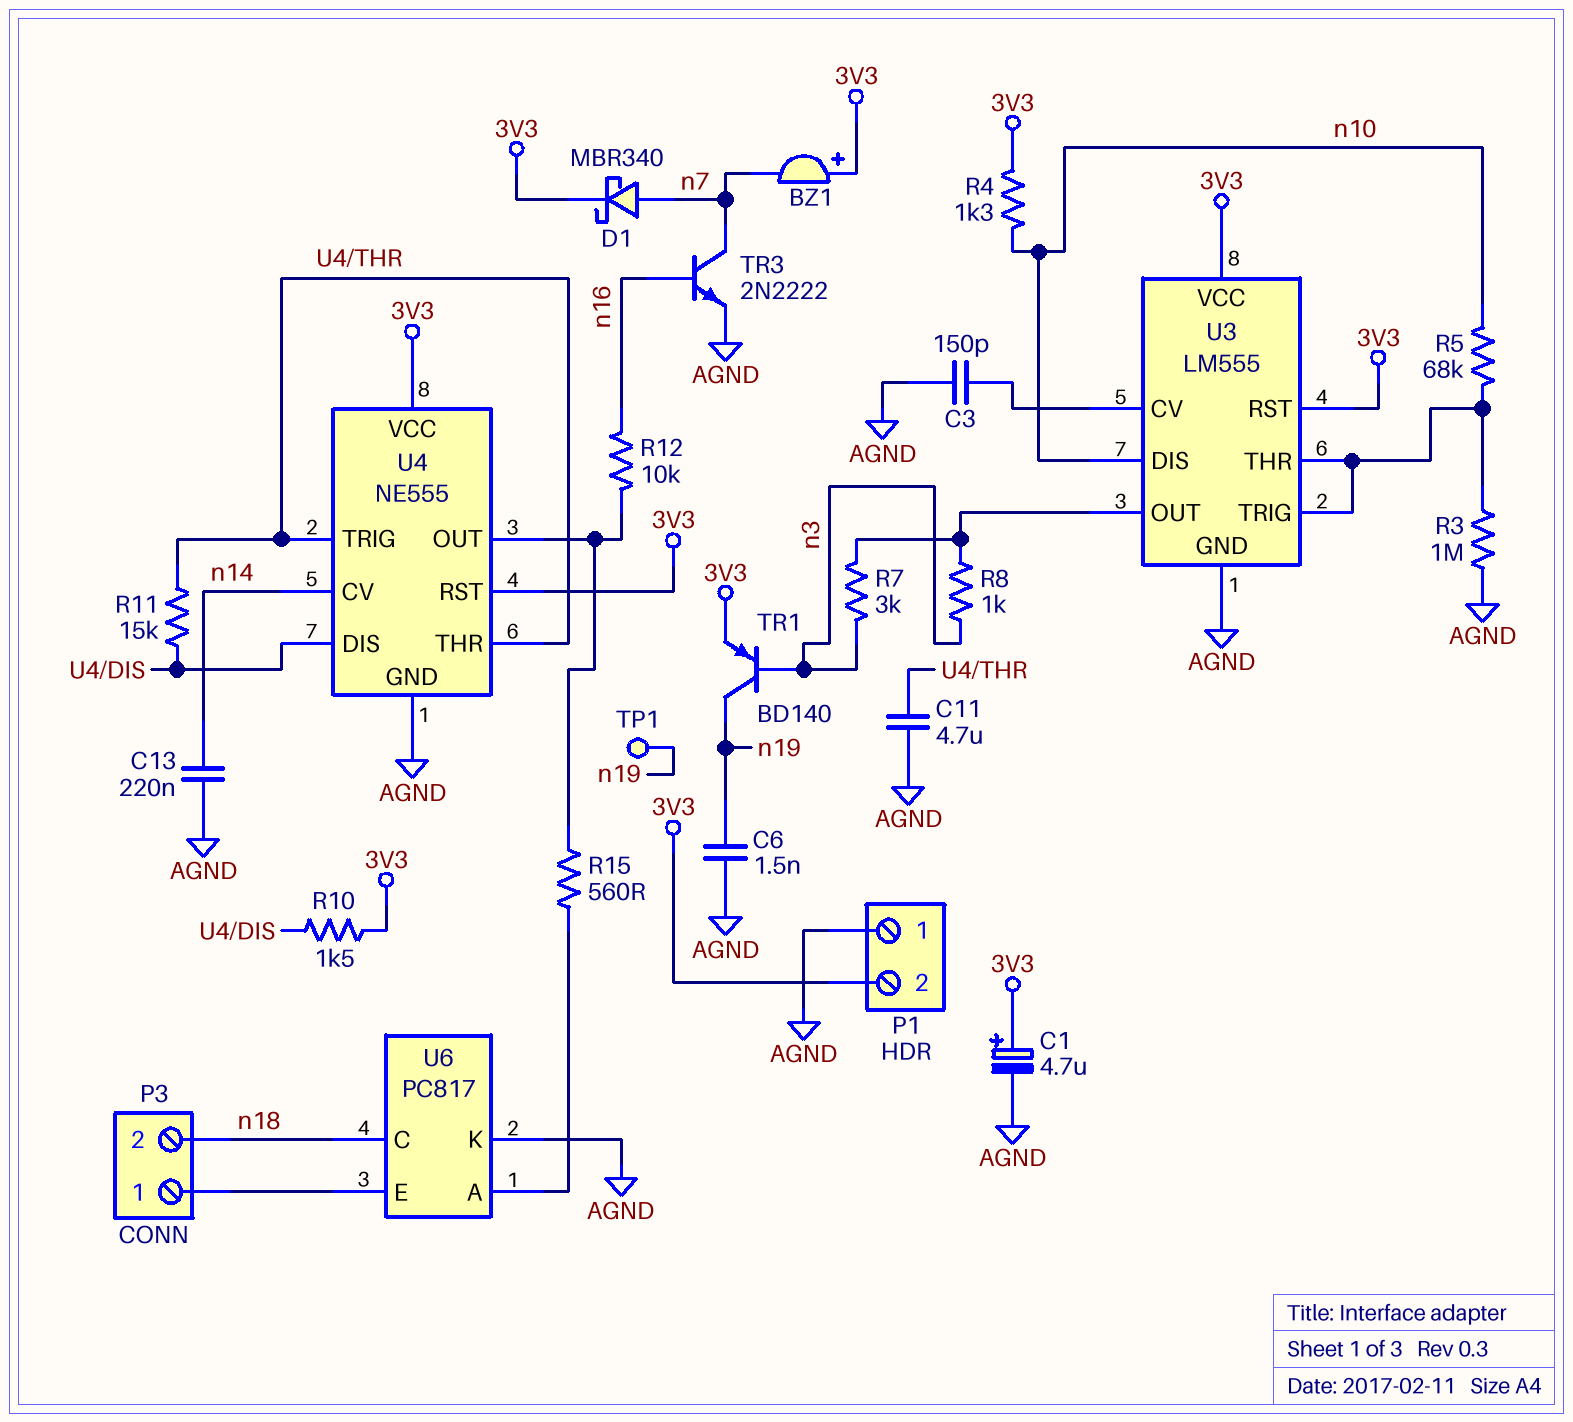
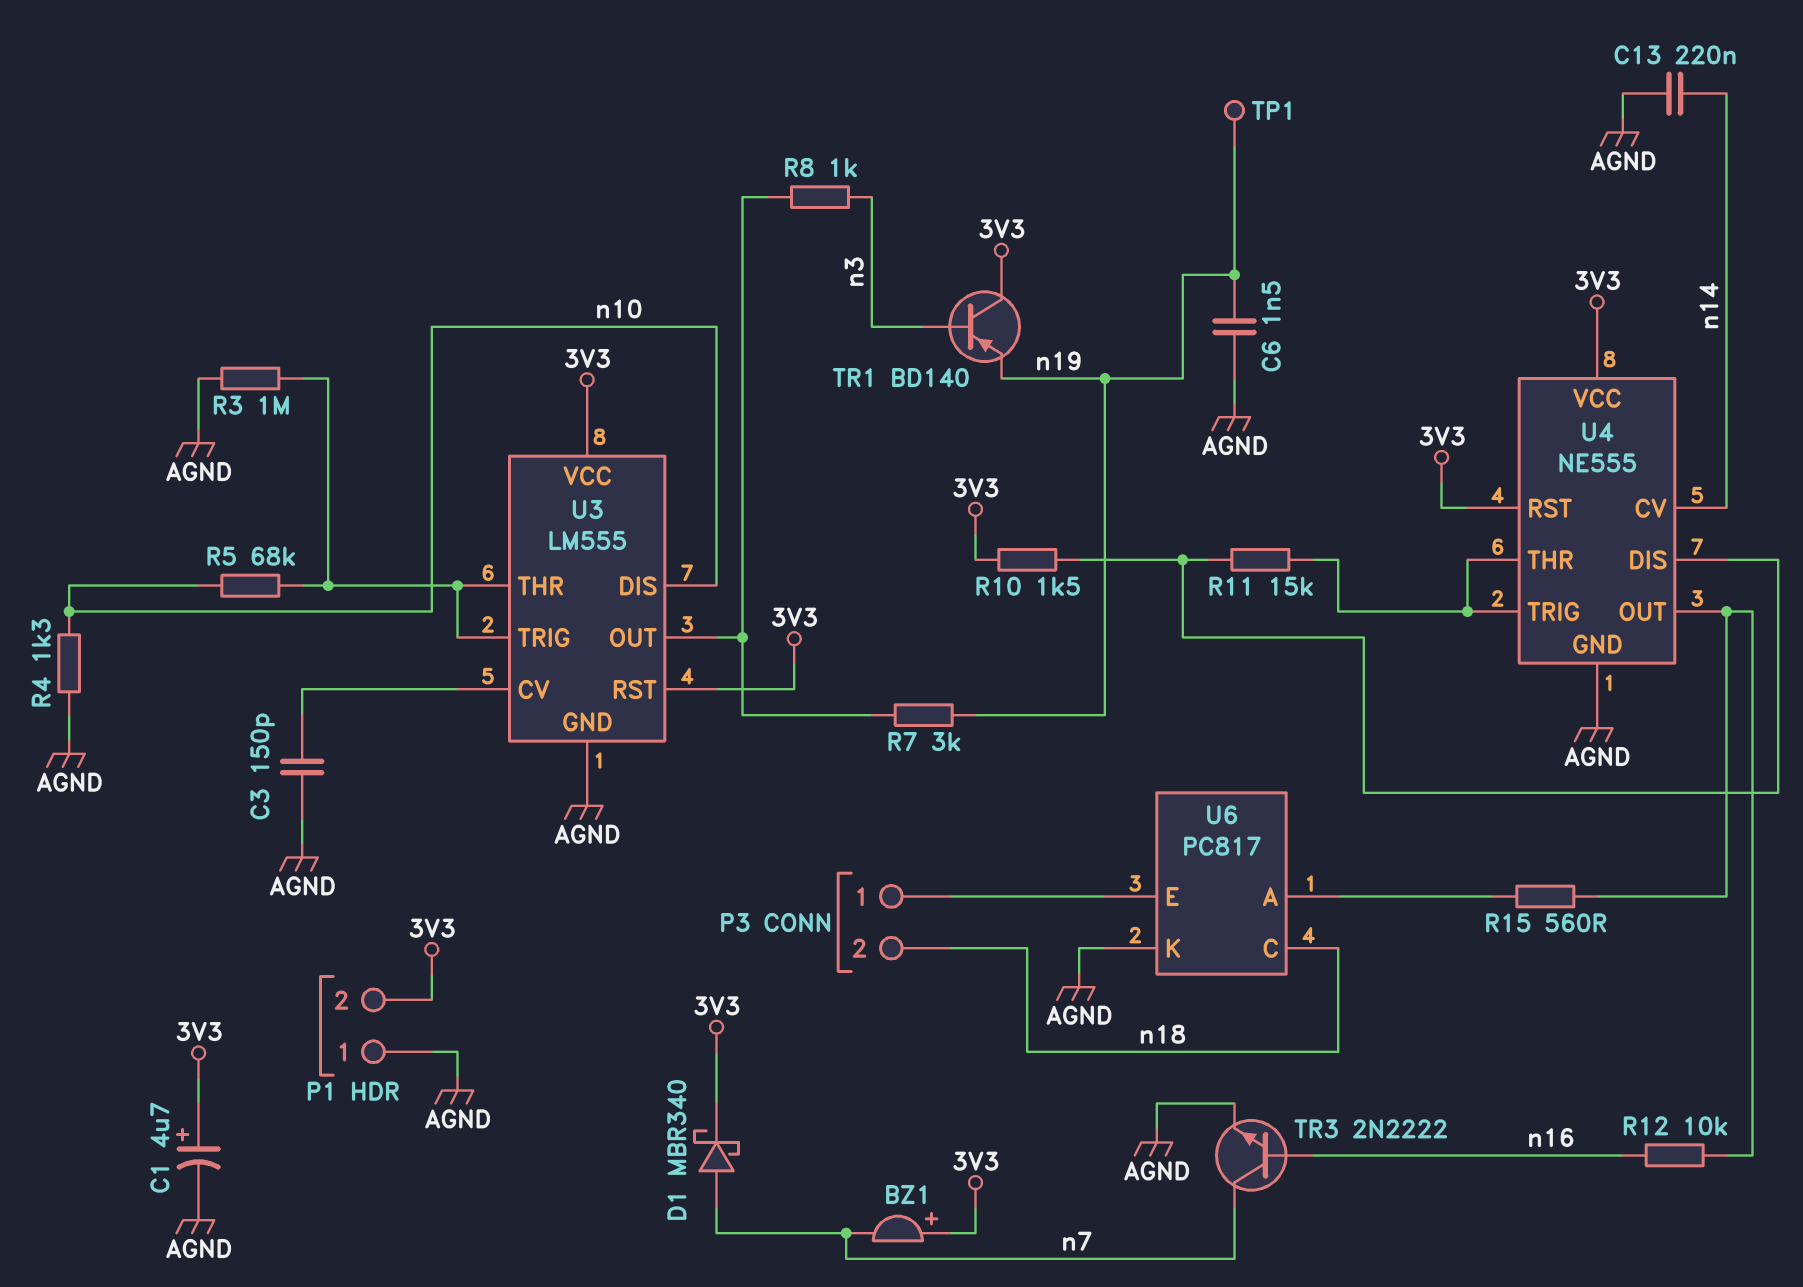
C11: 4.7uF (AGND, U4/THR) -> none
R4: 1.3k (3V3, n10) -> 1.3k (AGND, n10)
R7: 3k (U3/OUT, n3) -> 3k (U3/OUT, n19)
TR1: PNP BD140 (B n3, C n19, E 3V3) -> PNP BD140 (B n3, C 3V3, E n19)

